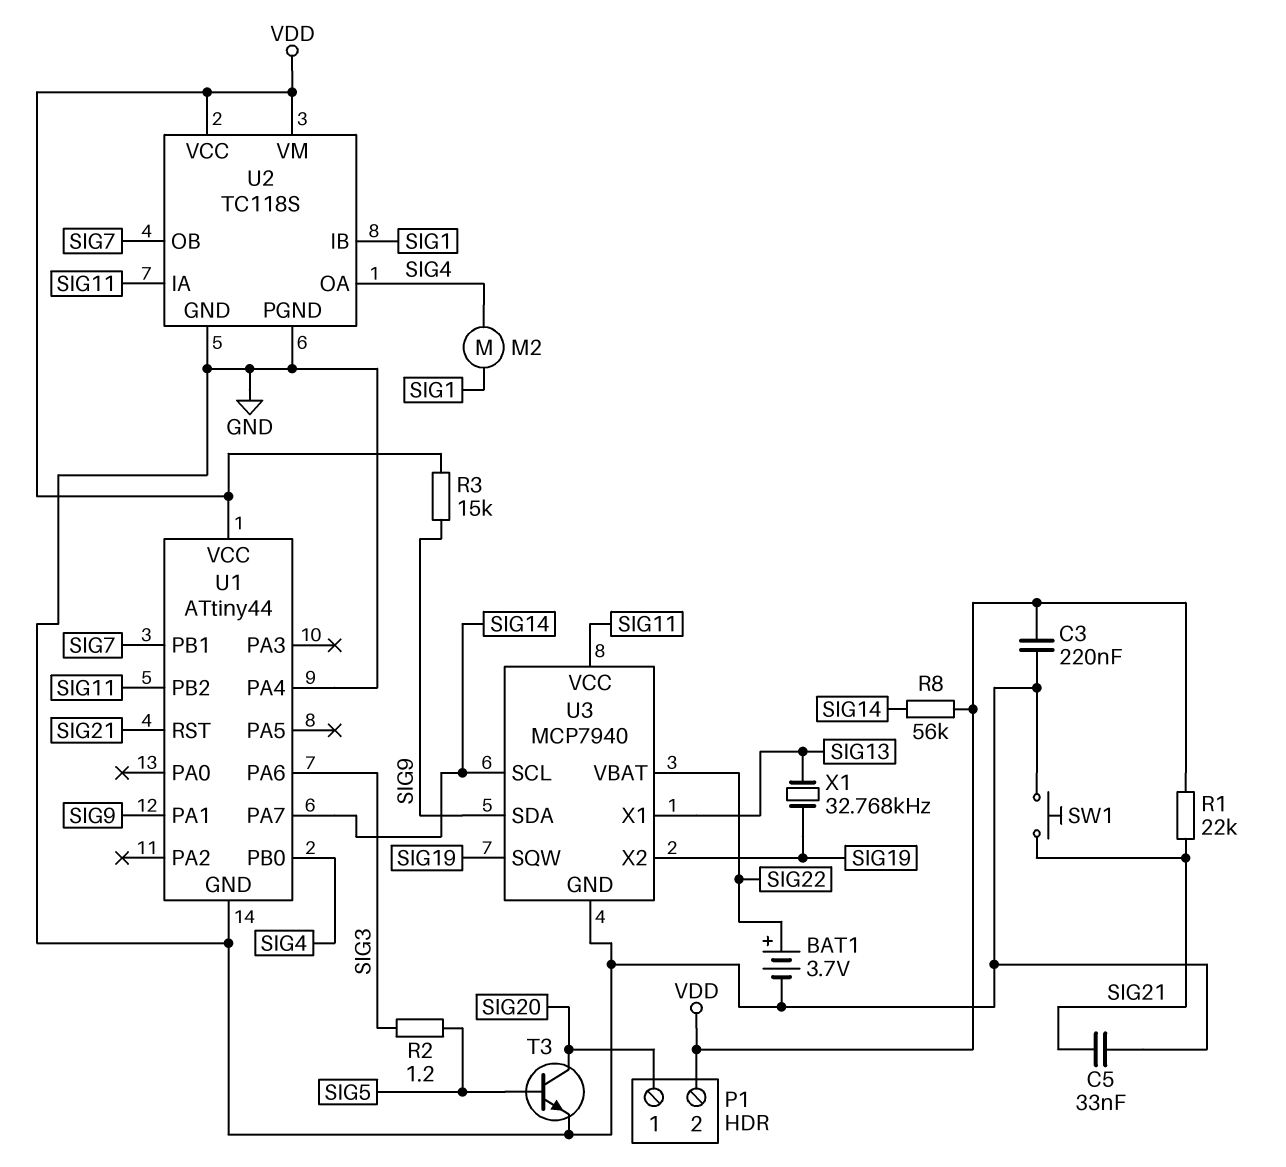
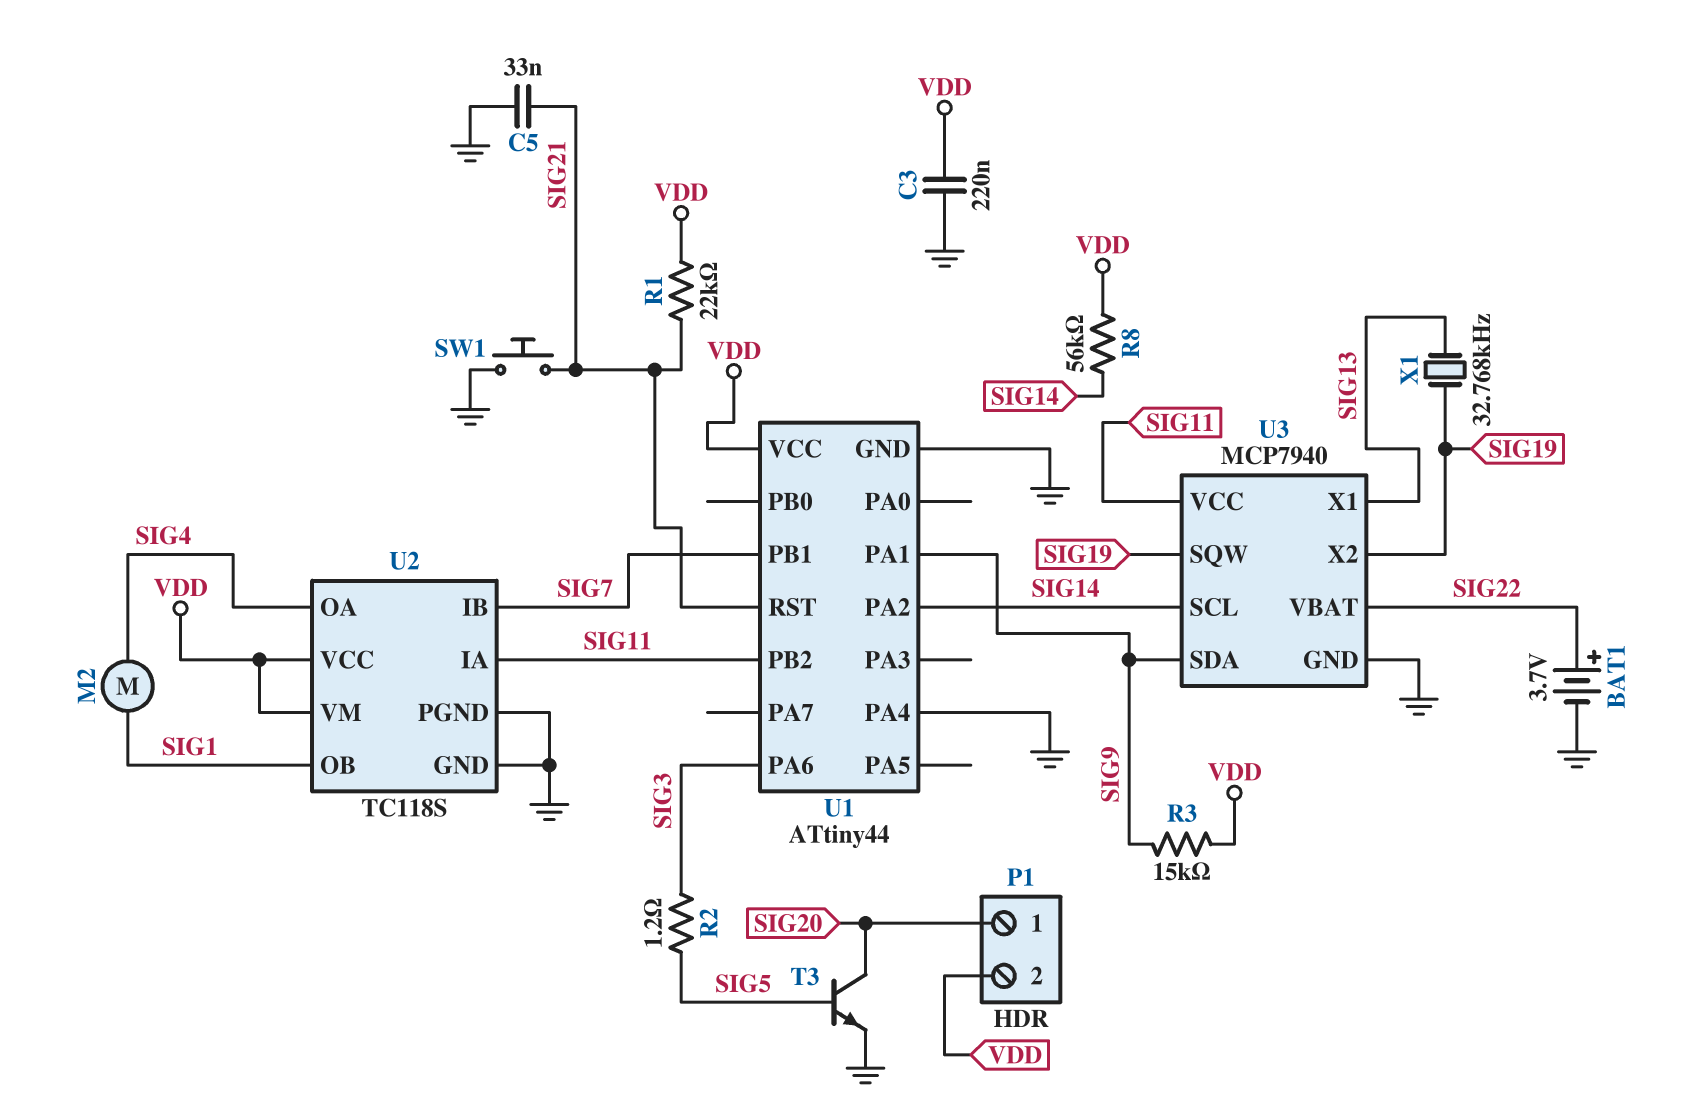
U1 pin PA2: none -> SIG14
U1 pin PA7: SIG14 -> none
U1 pin PB0: SIG4 -> none
U2 pin IB: SIG1 -> SIG7
U2 pin OB: SIG7 -> SIG1

